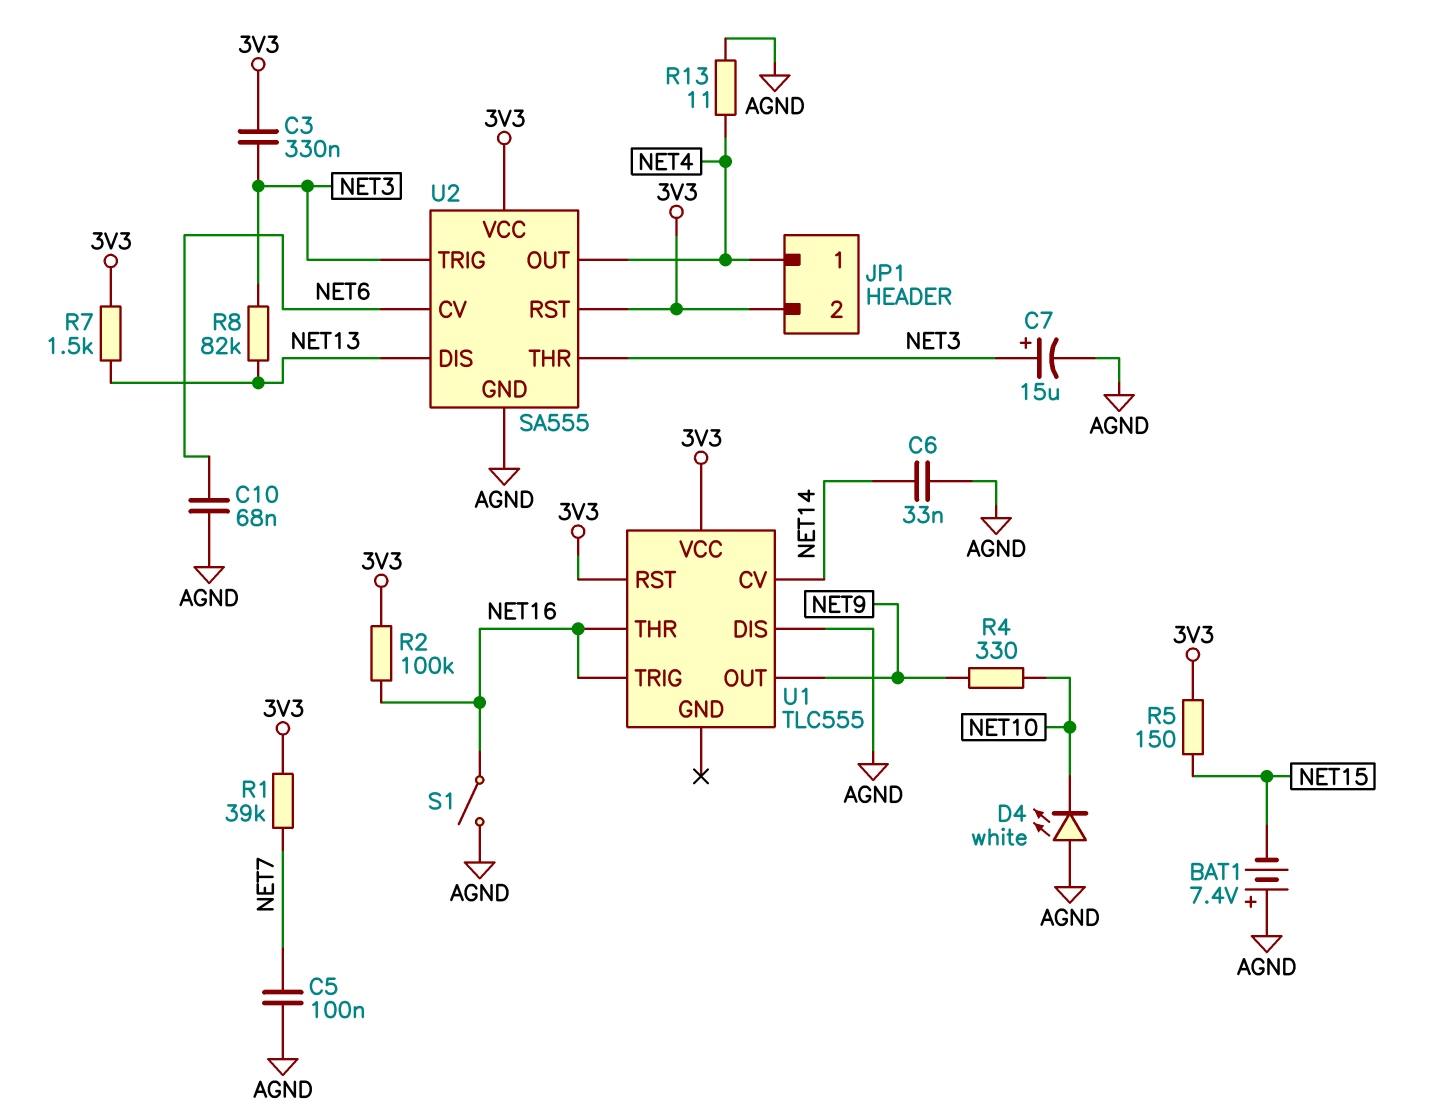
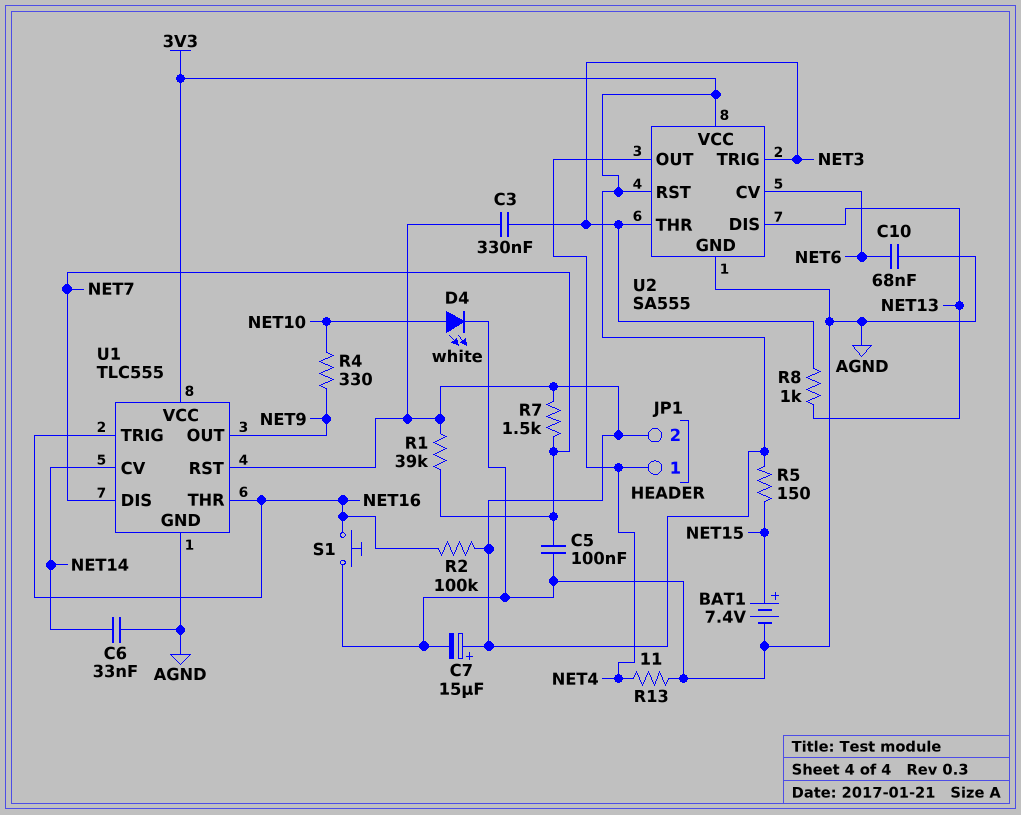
BAT1: 7.4V (plus AGND, minus NET15) -> 7.4V (plus NET15, minus AGND)
C7: 15uF (plus NET3, minus AGND) -> 15uF (plus 3V3, minus AGND)
D4: LED white (A AGND, K NET10) -> LED white (A NET10, K AGND)
R7: 1.5k (3V3, NET13) -> 1.5k (3V3, NET7)
R8: 82k (NET3, NET13) -> 1k (NET3, NET13)
S1: switch (AGND, NET16) -> button (AGND, NET16)
U1 pin DIS: AGND -> NET7
U1 pin GND: none -> AGND

